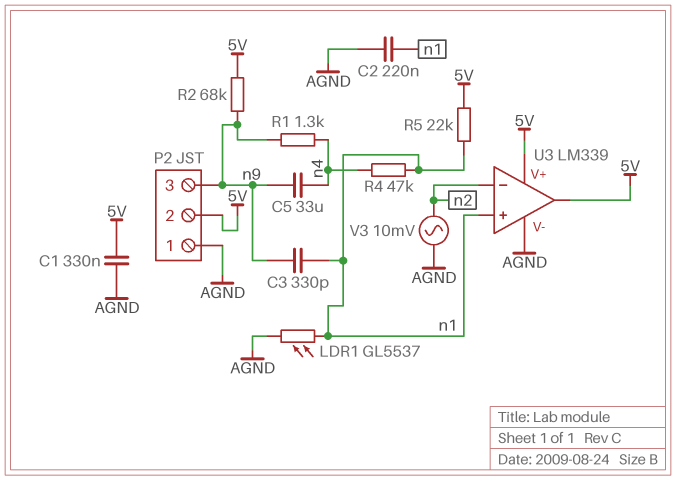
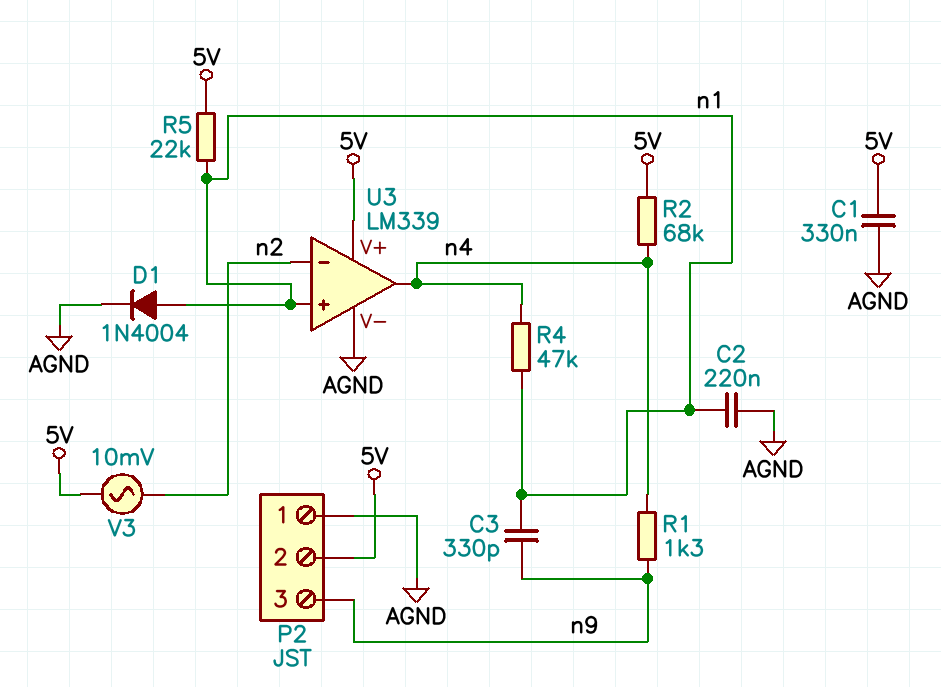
C5: 33uF (n4, n9) -> none
D1: none -> diode 1N4004 (A n1, K AGND)
LDR1: GL5537 (AGND, n1) -> none
R2: 68k (5V, n9) -> 68k (5V, n4)
U3 pin out: 5V -> n4
V3: AC 10mV (AGND, n2) -> AC 10mV (5V, n2)

